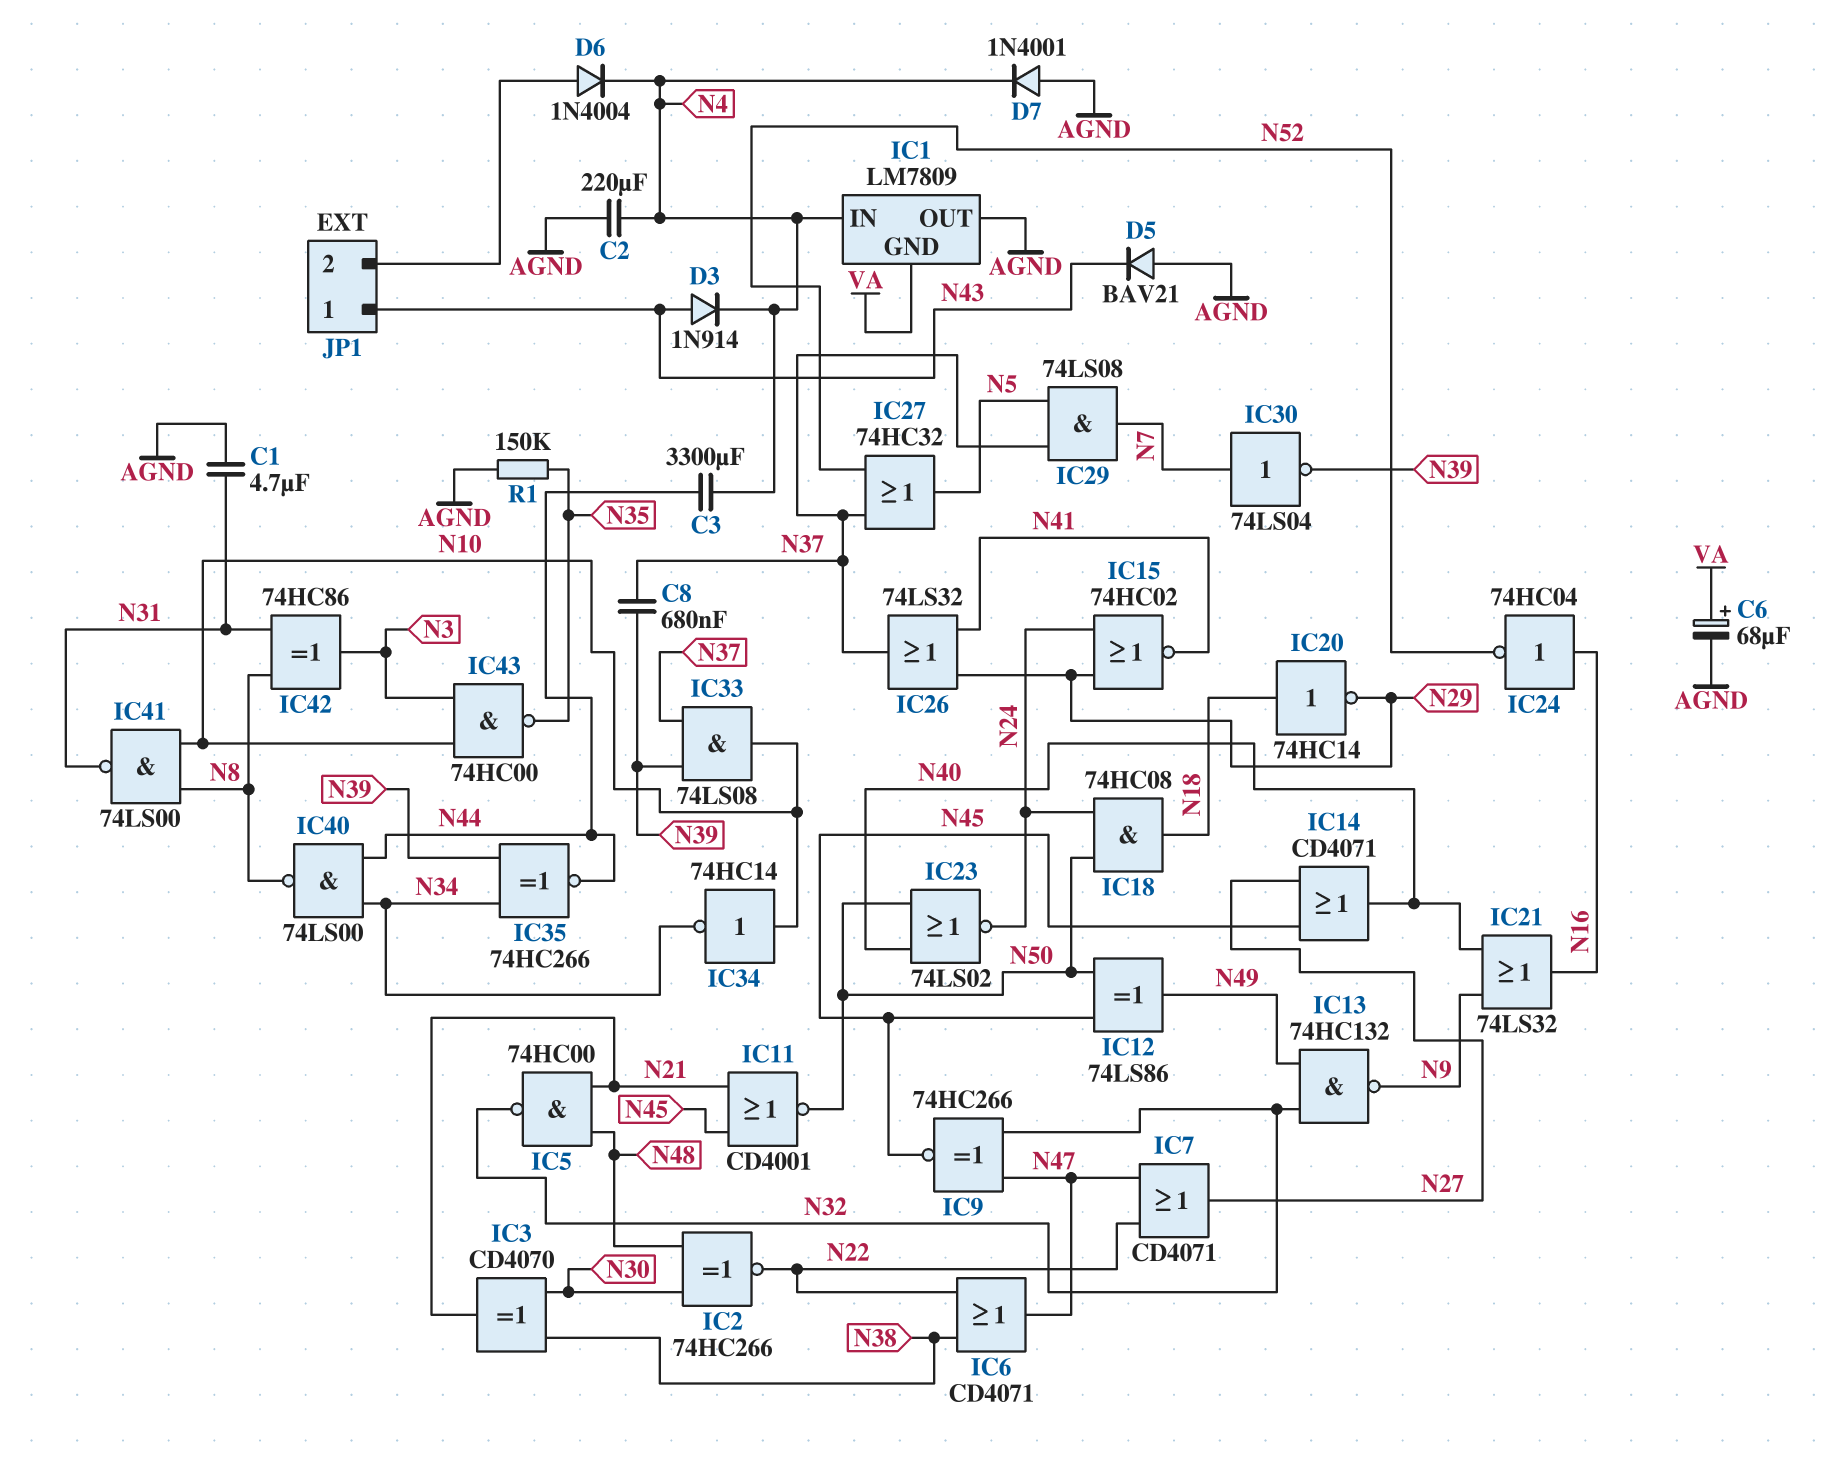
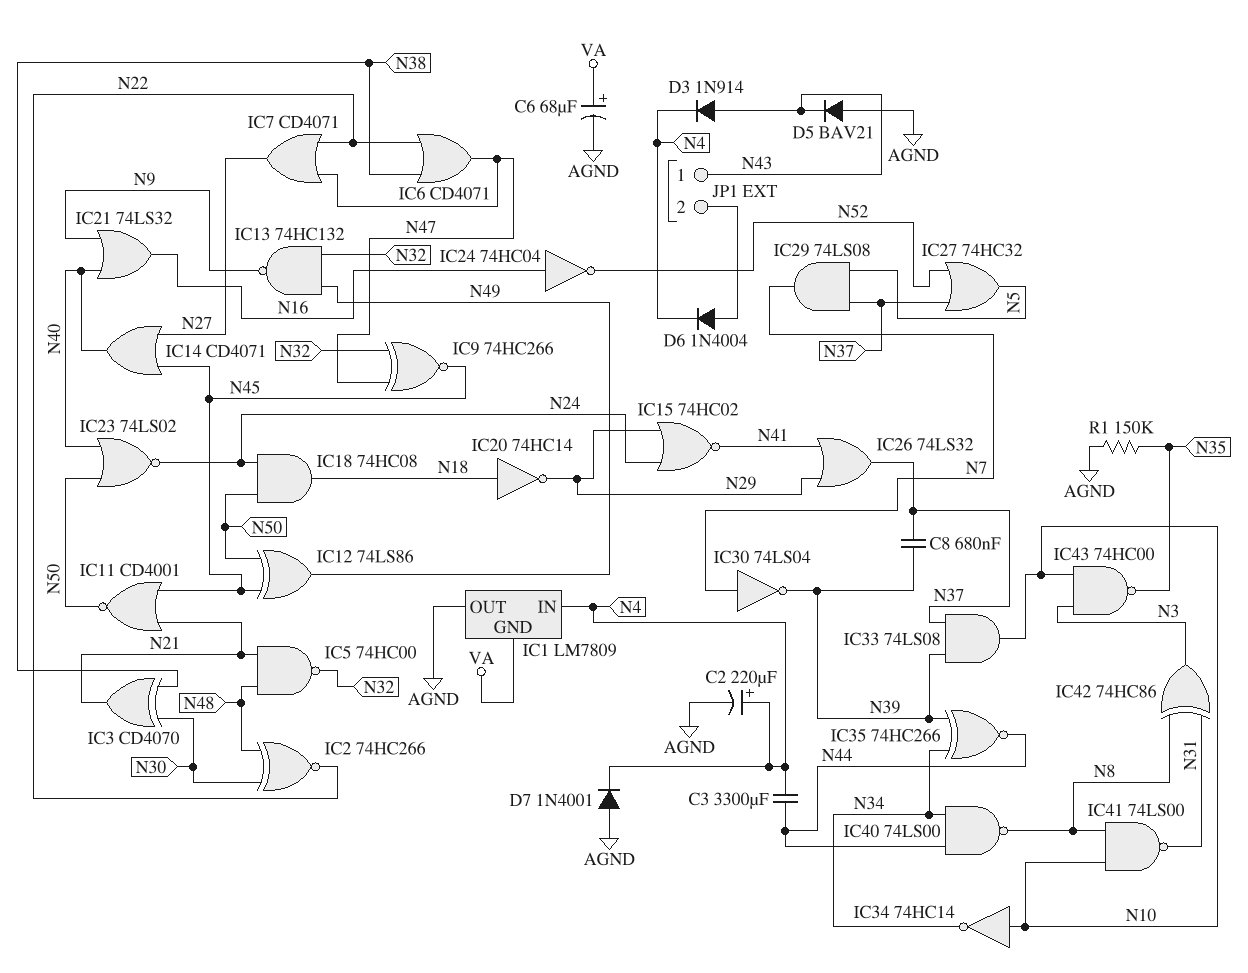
C1: 4.7uF (AGND, N31) -> none
C2: 220uF (AGND, N4) -> 220uF (plus N4, minus AGND)

